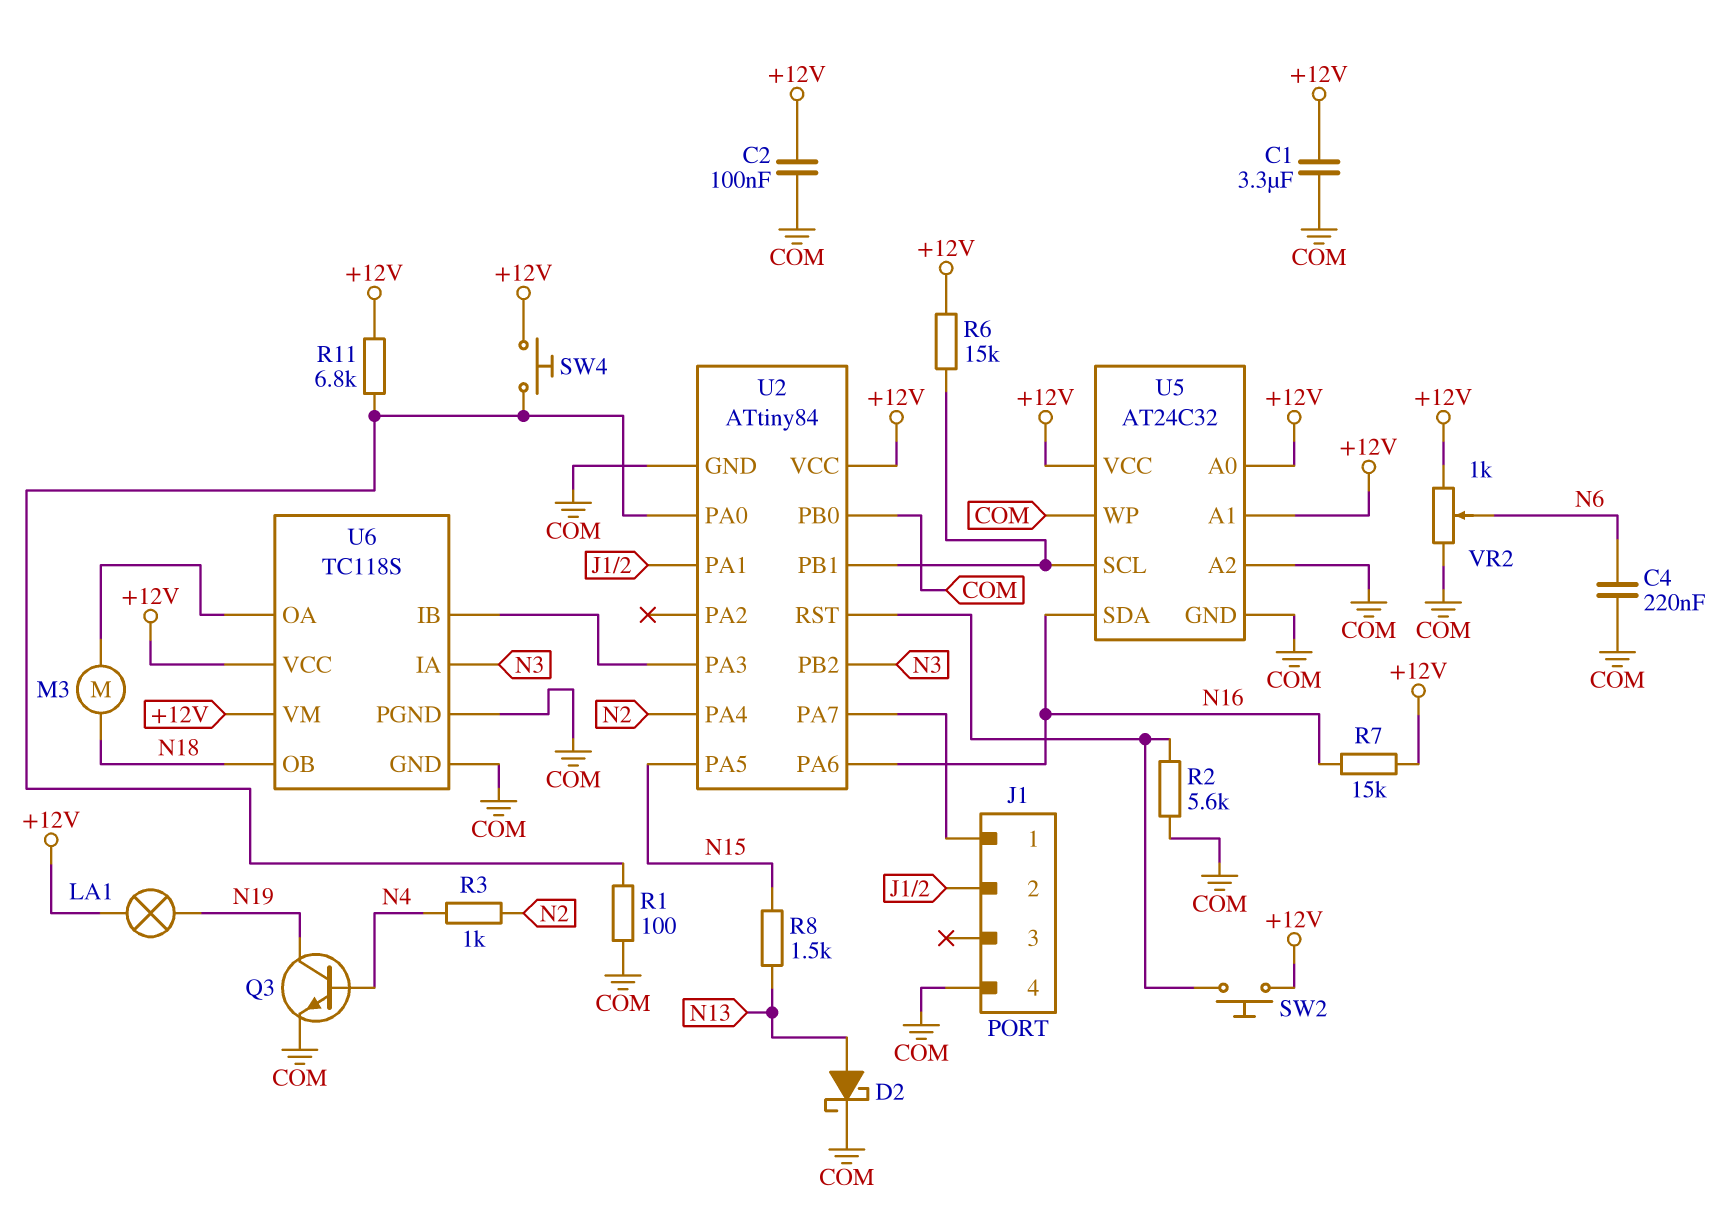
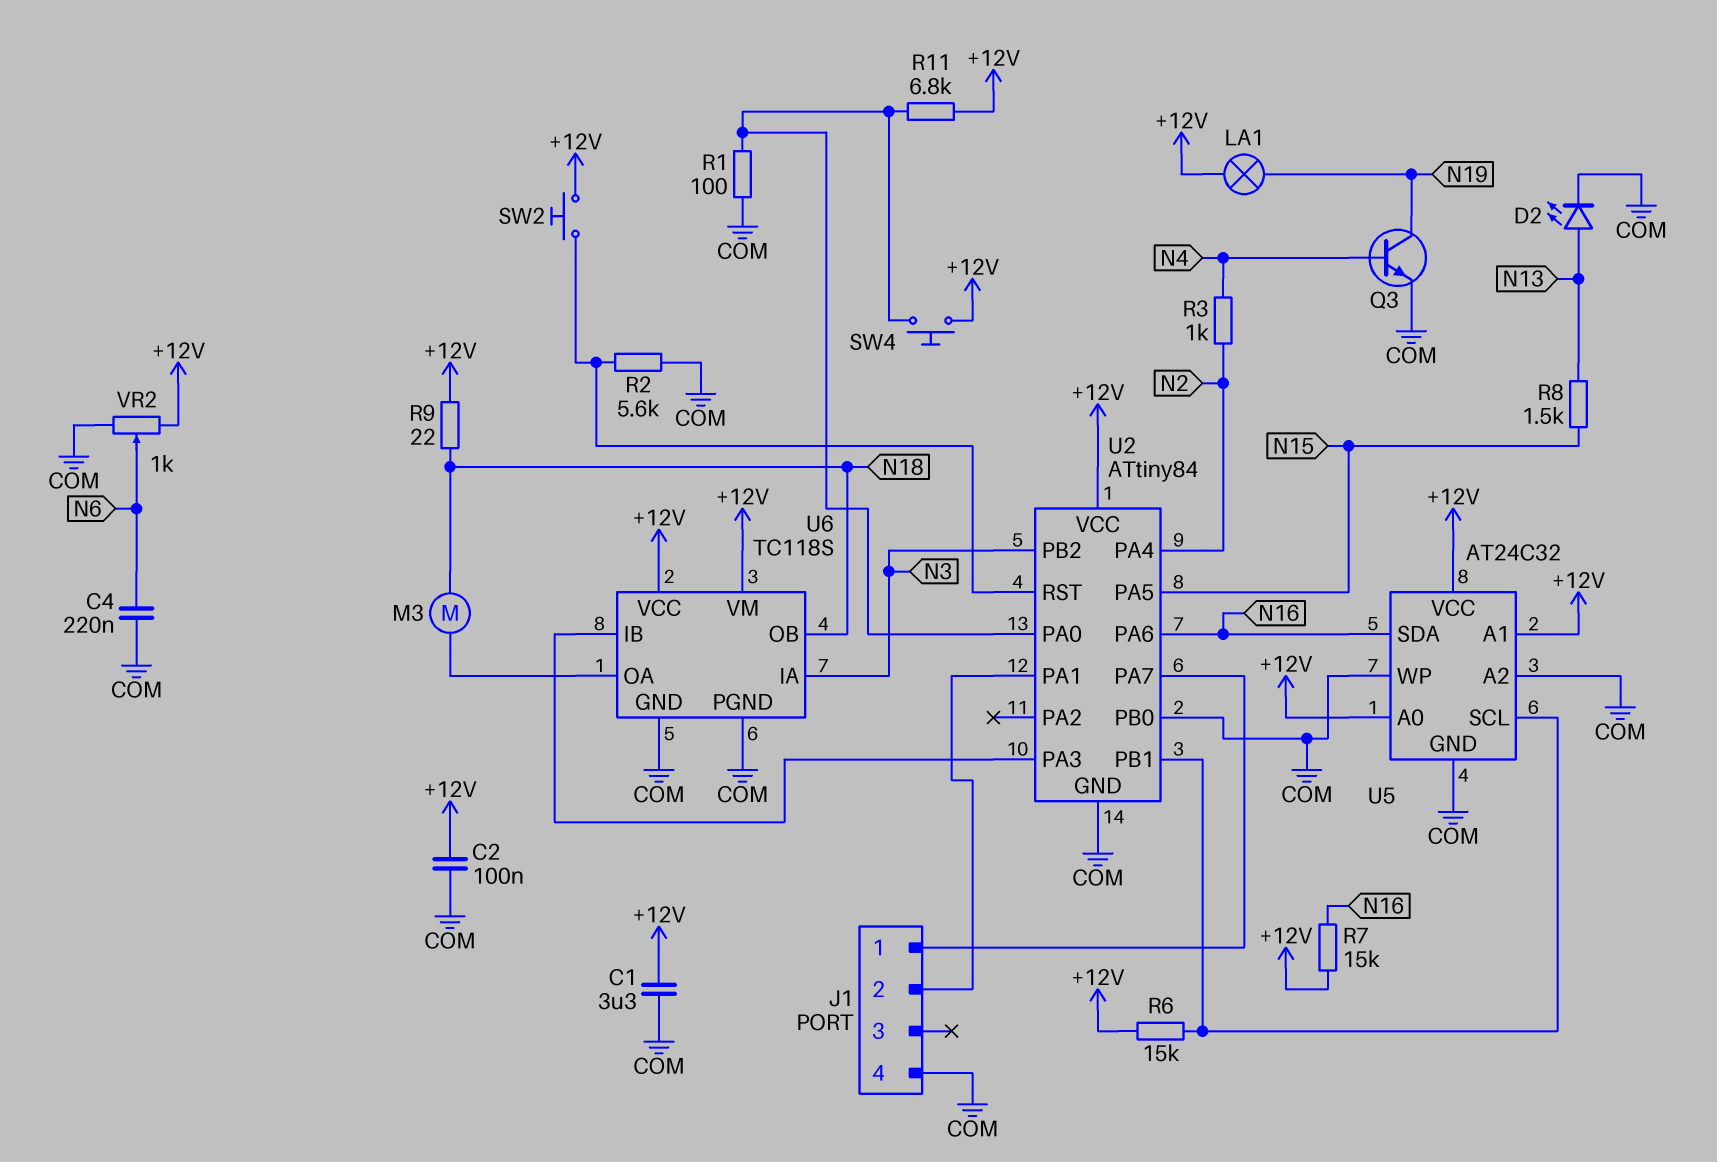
D2: schottky (A N13, K COM) -> LED (A N13, K COM)
R9: none -> 22 (+12V, N18)

